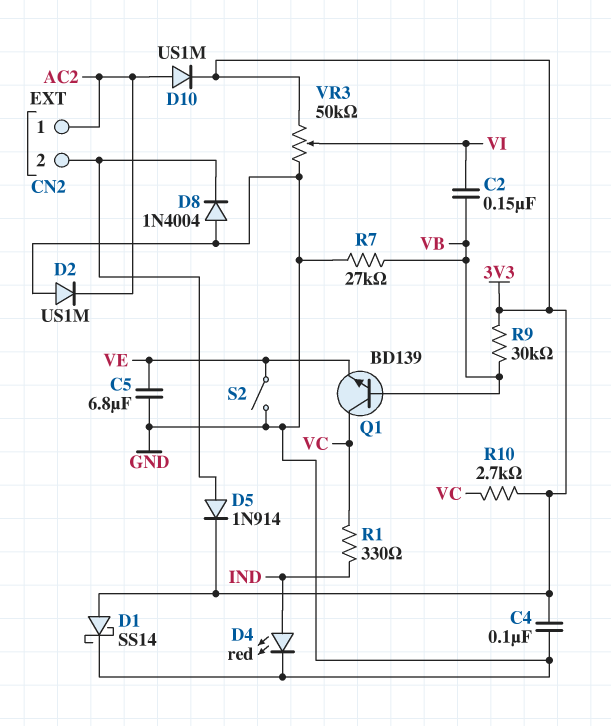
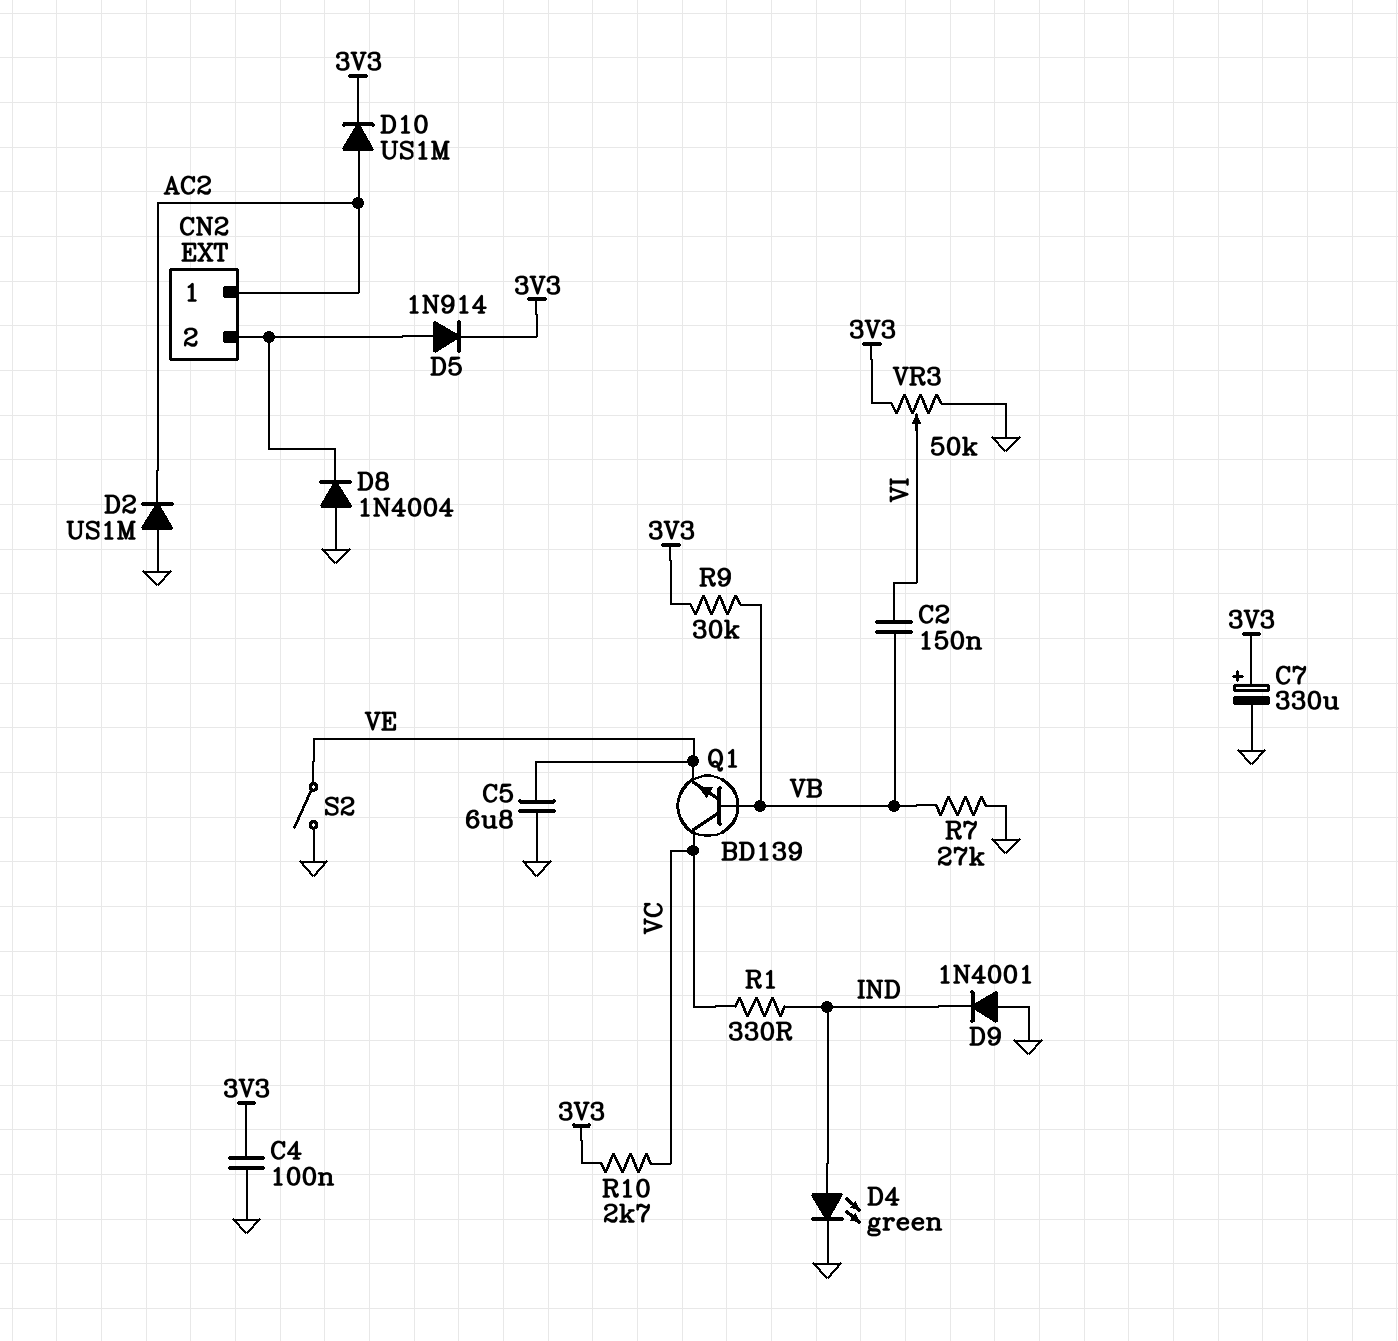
C7: none -> 330uF (plus 3V3, minus GND)
D1: schottky SS14 (A 3V3, K GND) -> none
D4: LED red (A IND, K GND) -> LED green (A IND, K GND)
D9: none -> diode 1N4001 (A GND, K IND)

